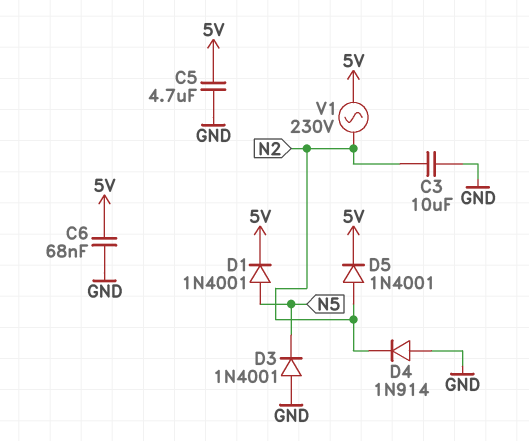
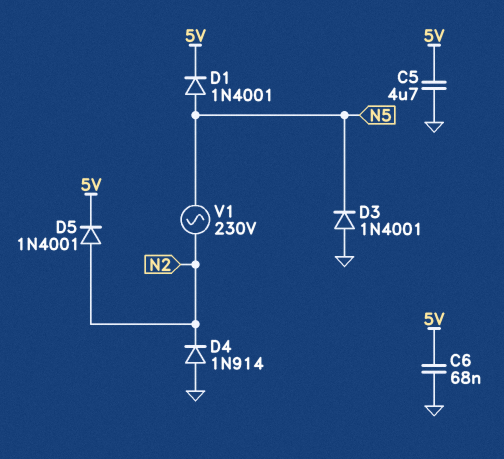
C3: 10uF (GND, N2) -> none
V1: AC 230V (5V, N2) -> AC 230V (N2, N5)

